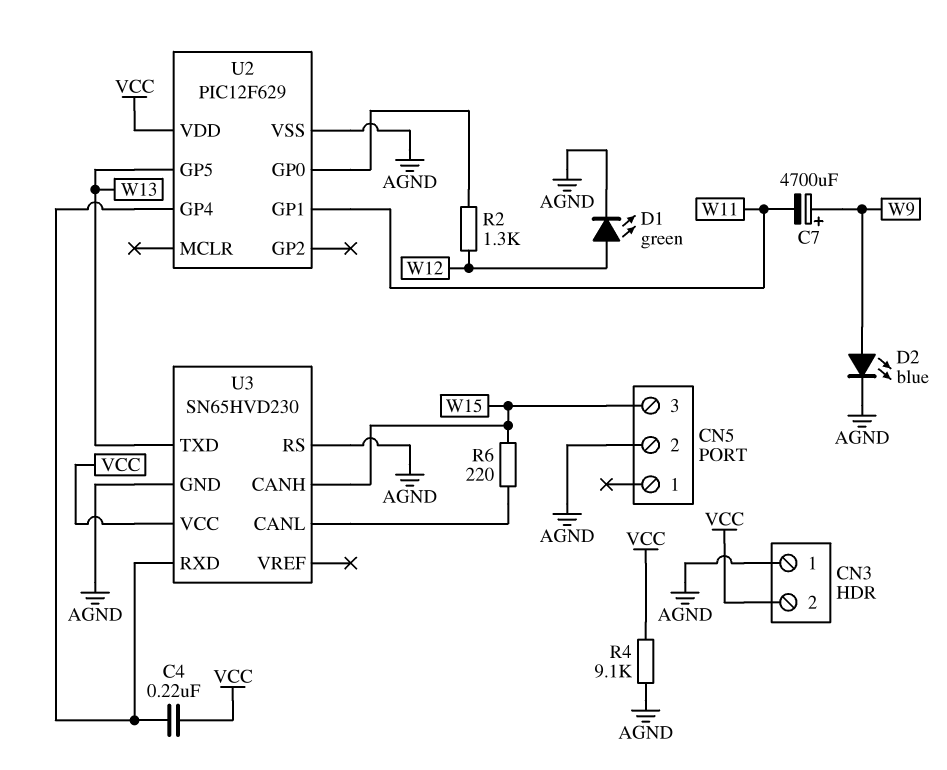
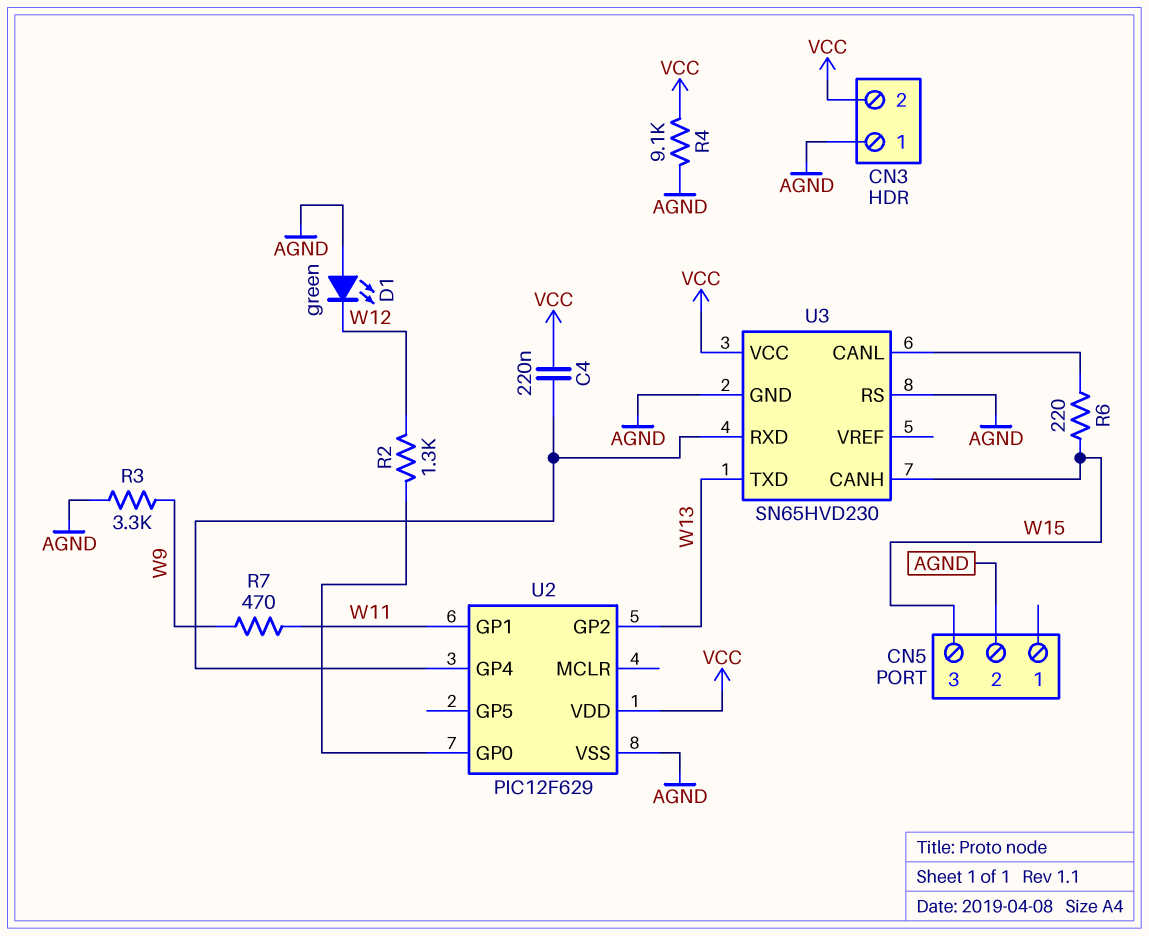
C7: 4700uF (plus W9, minus W11) -> none
D1: LED green (A W12, K AGND) -> LED green (A AGND, K W12)
D2: LED blue (A W9, K AGND) -> none
R3: none -> 3.3k (AGND, W9)
R7: none -> 470 (W9, W11)
U2 pin GP2: none -> W13
U2 pin GP5: W13 -> none

